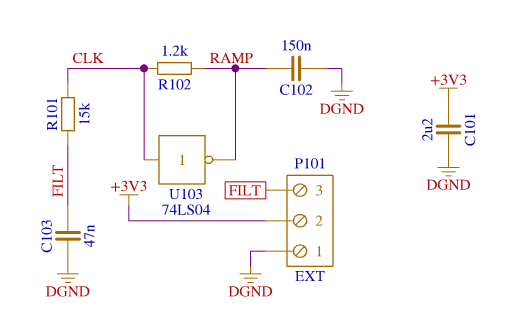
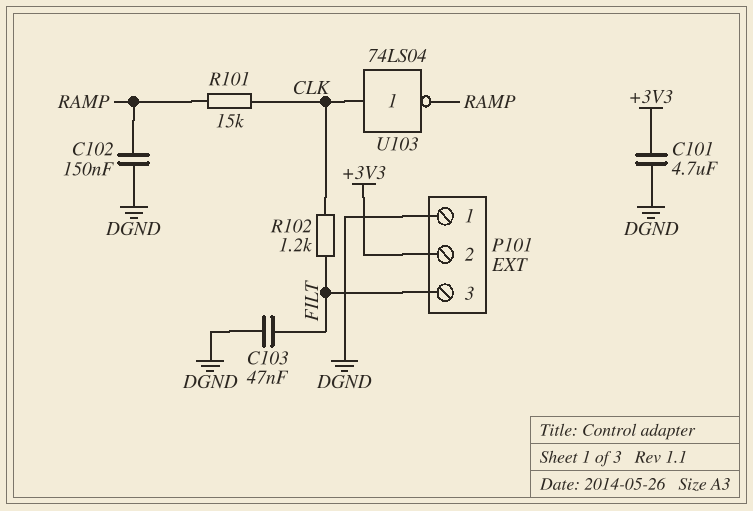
C101: 2.2uF (+3V3, DGND) -> 4.7uF (+3V3, DGND)
R101: 15k (CLK, FILT) -> 15k (CLK, RAMP)
R102: 1.2k (CLK, RAMP) -> 1.2k (CLK, FILT)

